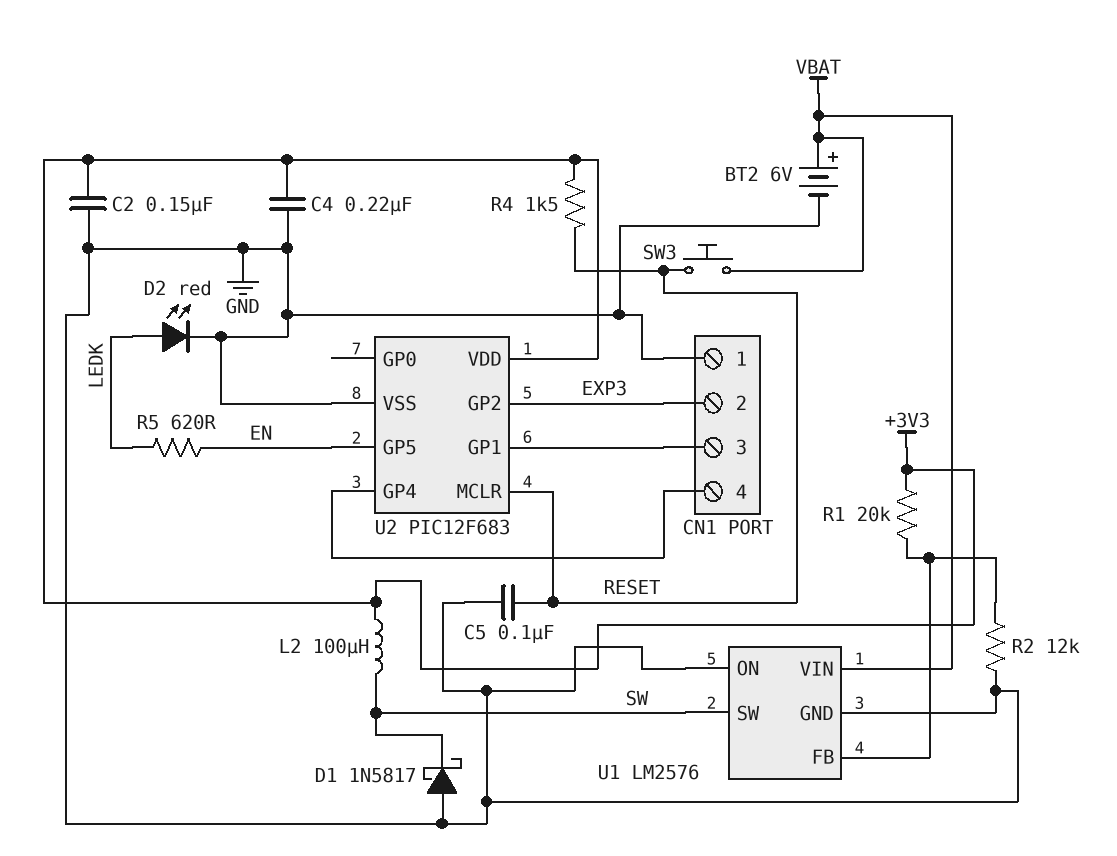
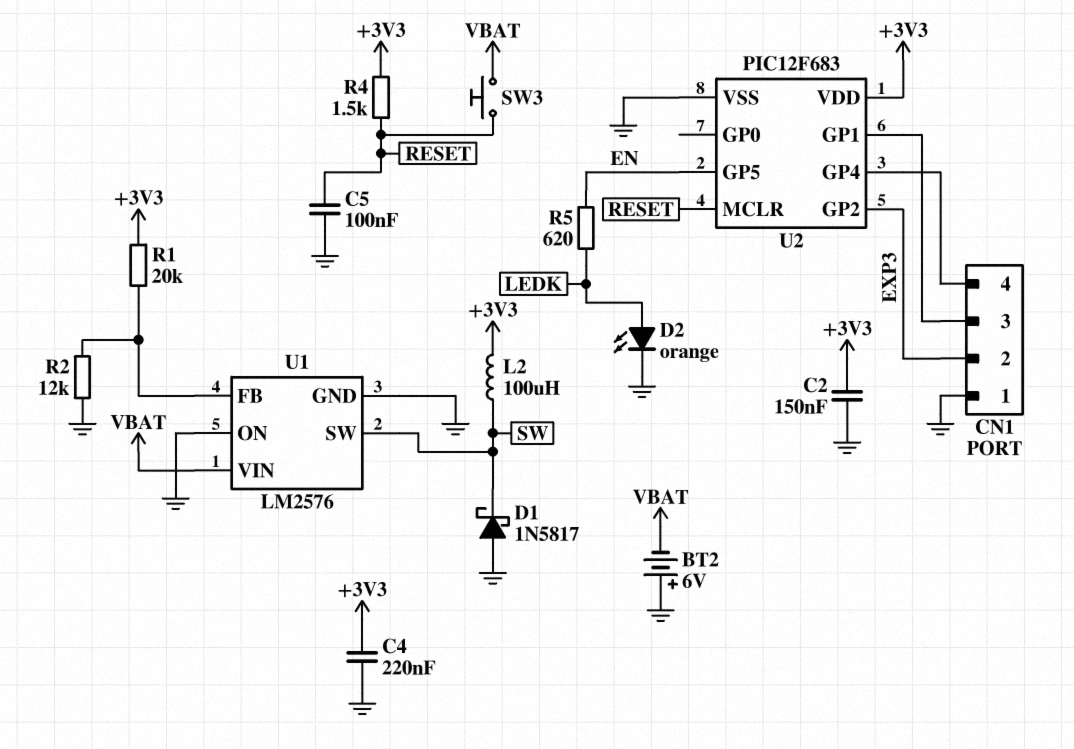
BT2: 6V (plus VBAT, minus GND) -> 6V (plus GND, minus VBAT)
D2: LED red (A LEDK, K GND) -> LED orange (A LEDK, K GND)

